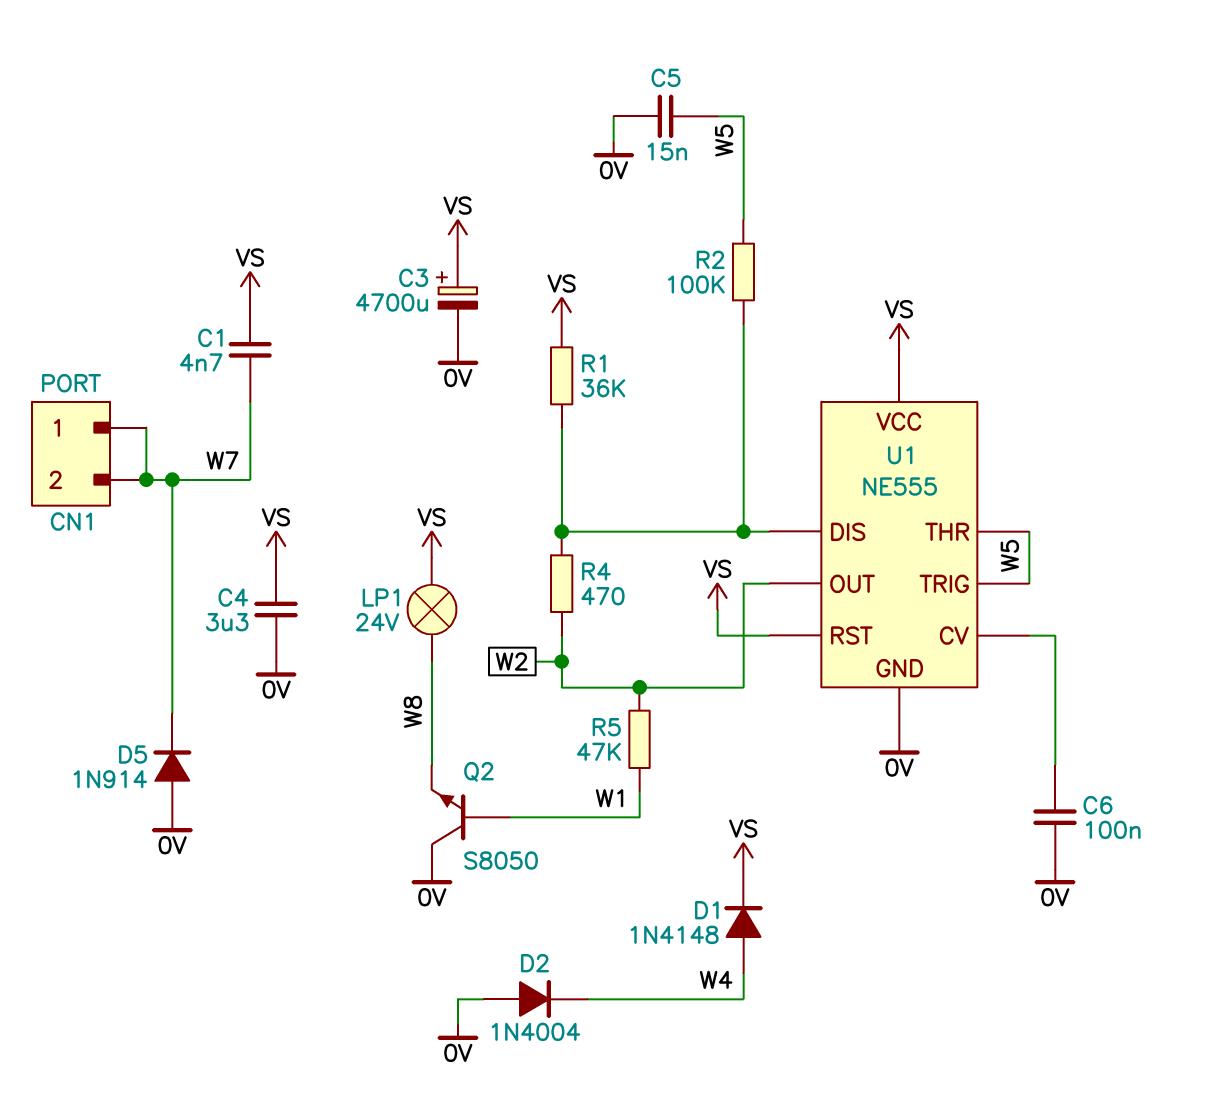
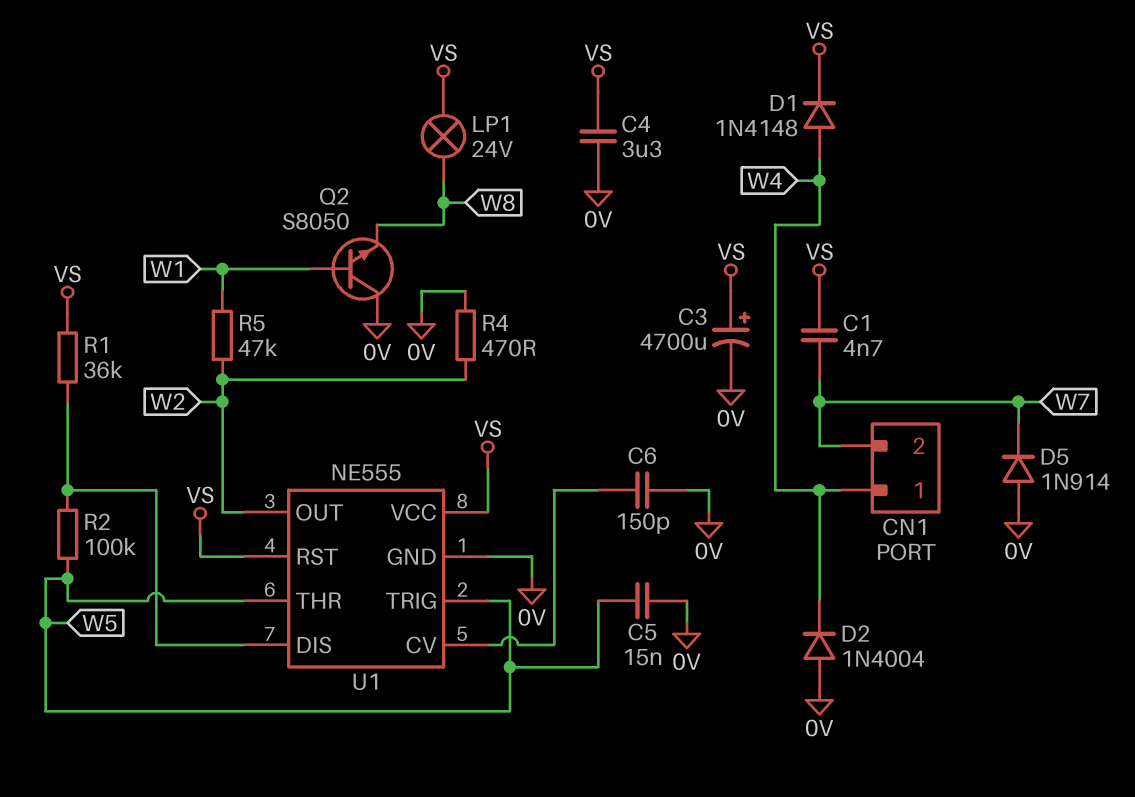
C6: 100nF (0V, U1/CV) -> 150pF (0V, U1/CV)
CN1 pin 1: W7 -> W4
R4: 470 (U1/DIS, W2) -> 470 (0V, W2)

